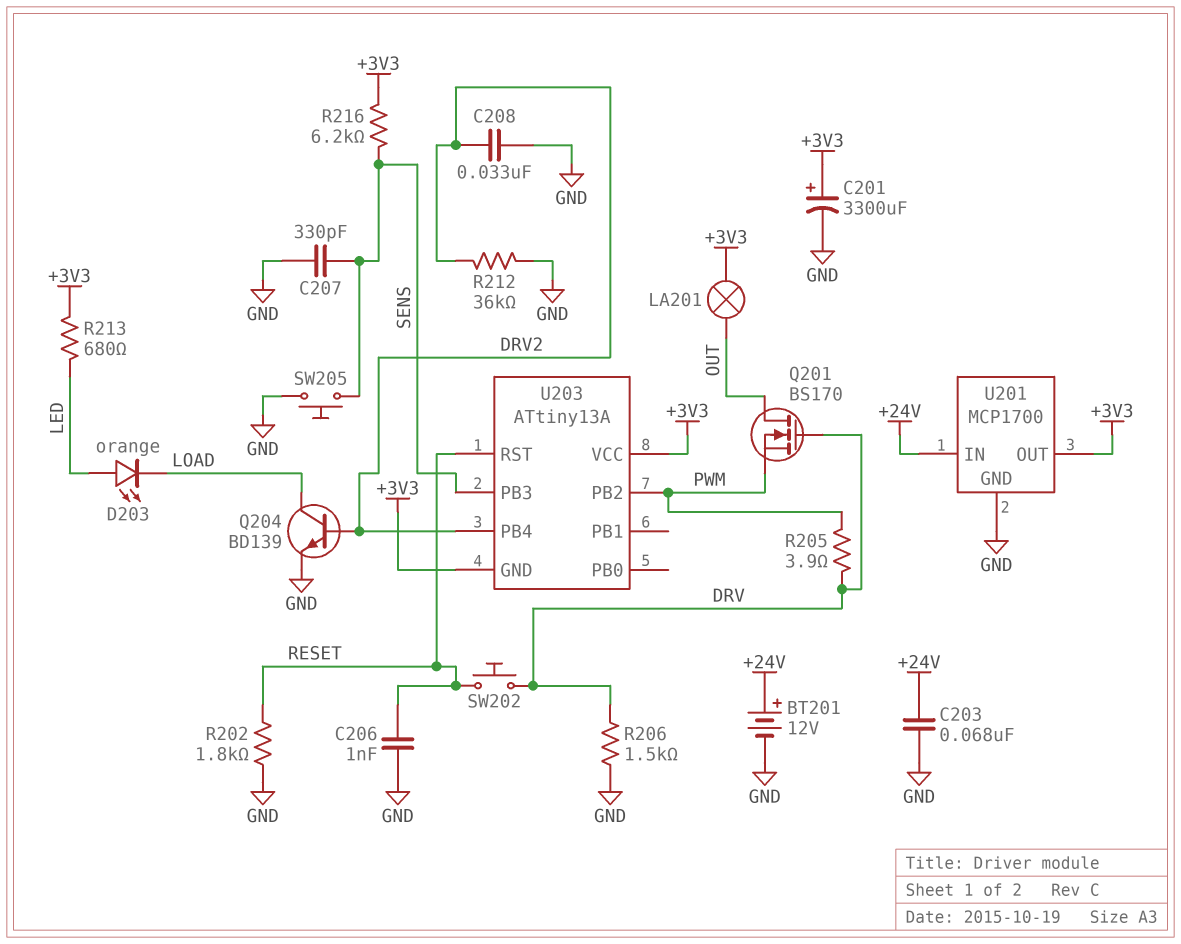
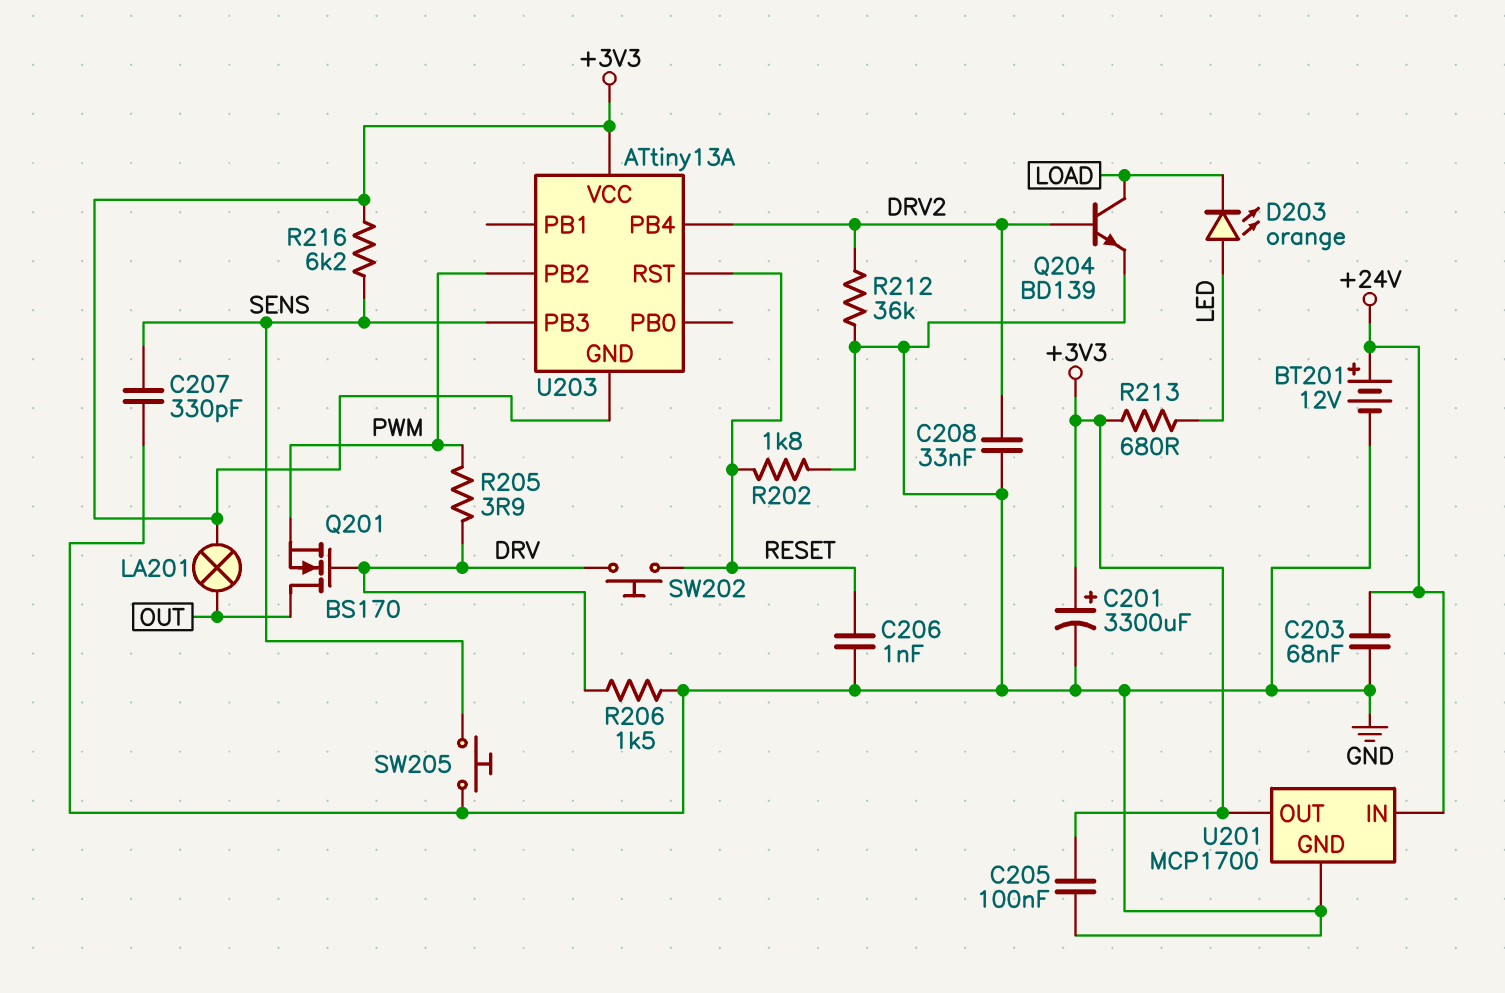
C205: none -> 100nF (+3V3, GND)

